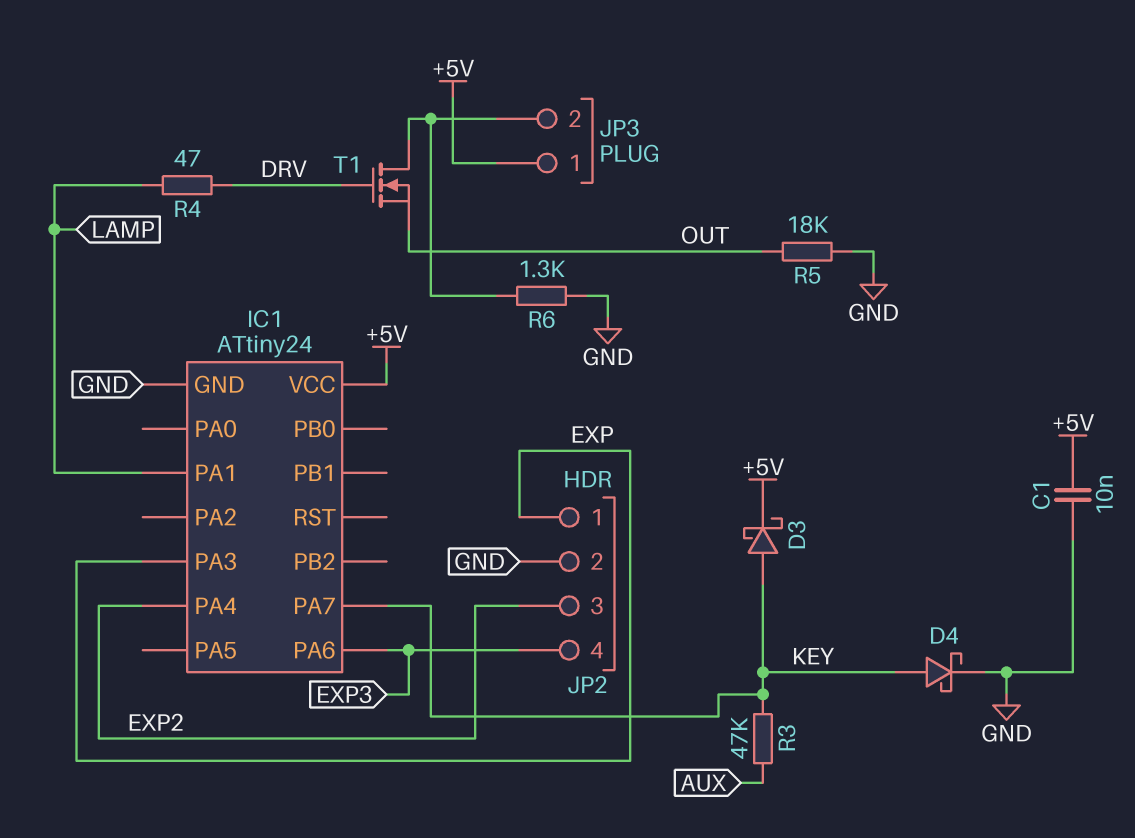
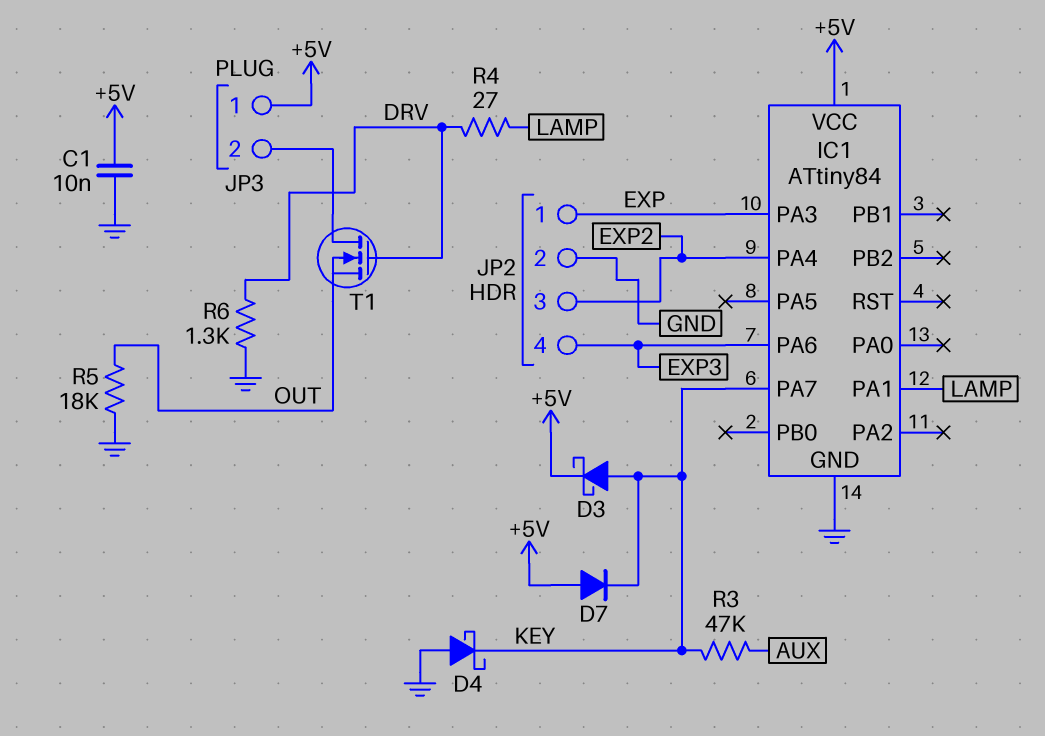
D4: schottky (A KEY, K GND) -> schottky (A GND, K KEY)
D7: none -> diode (A +5V, K KEY)
IC1: ATtiny24 -> ATtiny84
R4: 47 (DRV, LAMP) -> 27 (DRV, LAMP)
R6: 1.3k (GND, JP3/2) -> 1.3k (DRV, GND)

